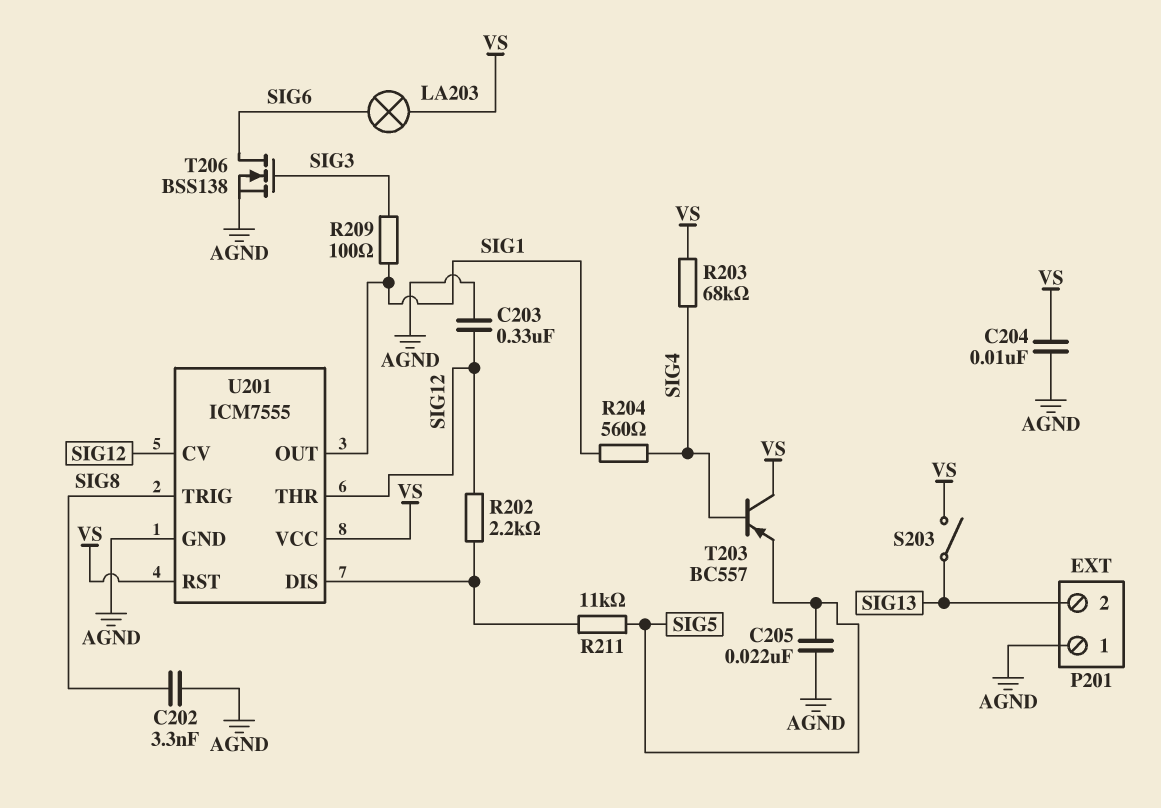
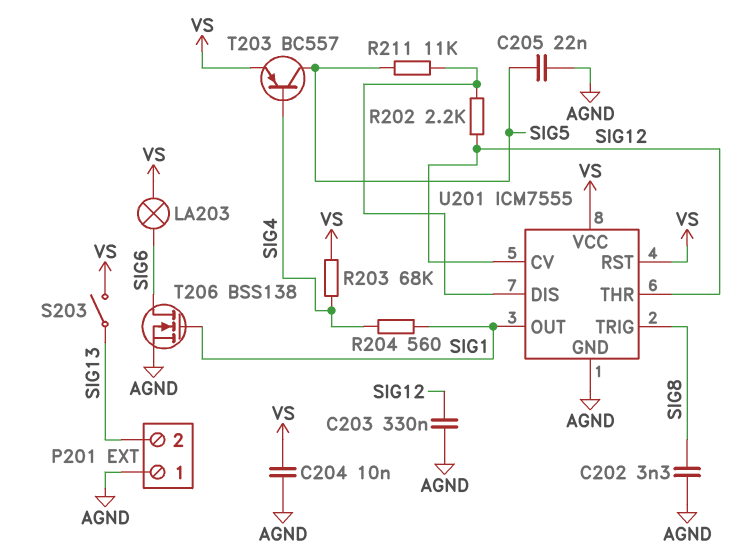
R209: 100 (SIG1, SIG3) -> none
T203: PNP BC557 (B SIG4, C VS, E SIG5) -> PNP BC557 (B SIG4, C SIG5, E VS)
T206: NMOS BSS138 (G SIG3, D SIG6, S AGND) -> NMOS BSS138 (G SIG1, D SIG6, S AGND)

